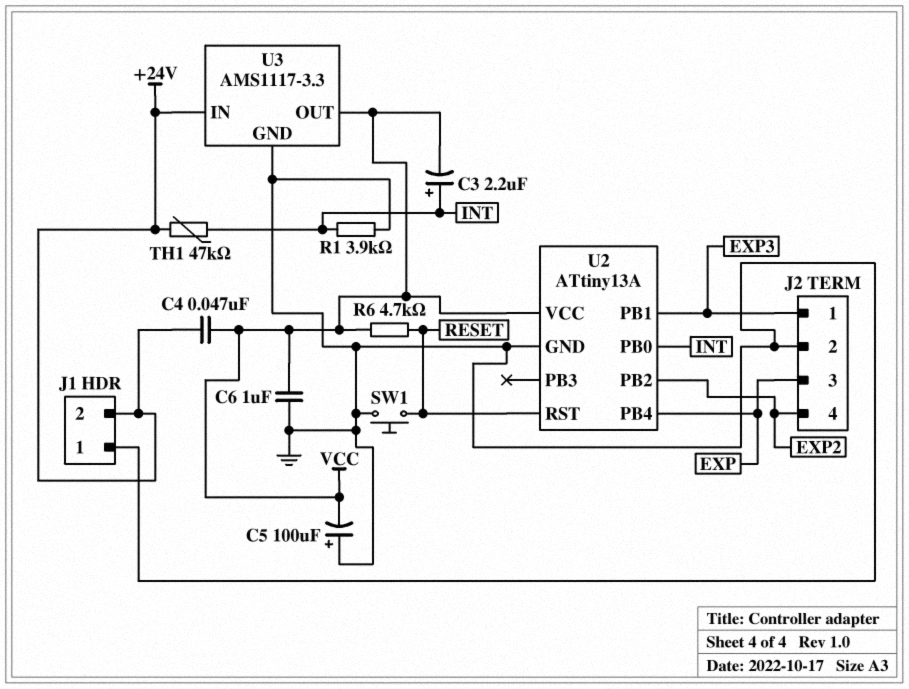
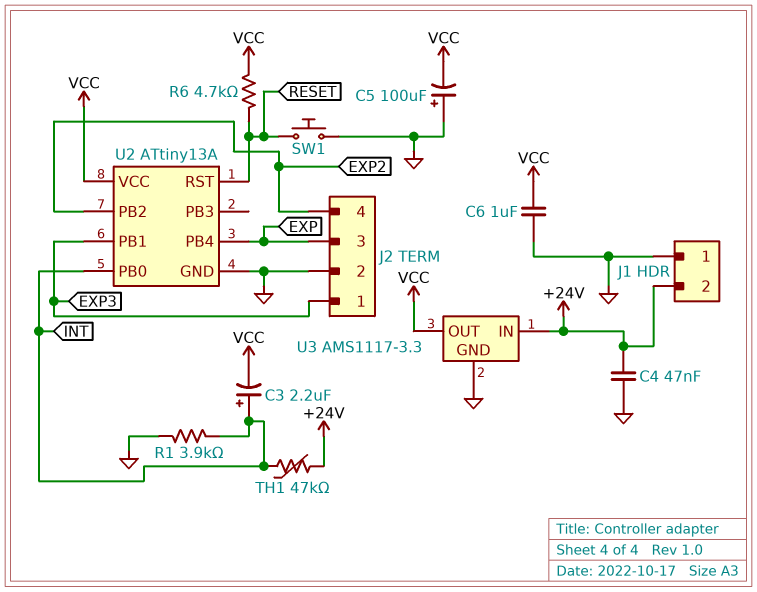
C4: 47nF (+24V, VCC) -> 47nF (+24V, GND)

